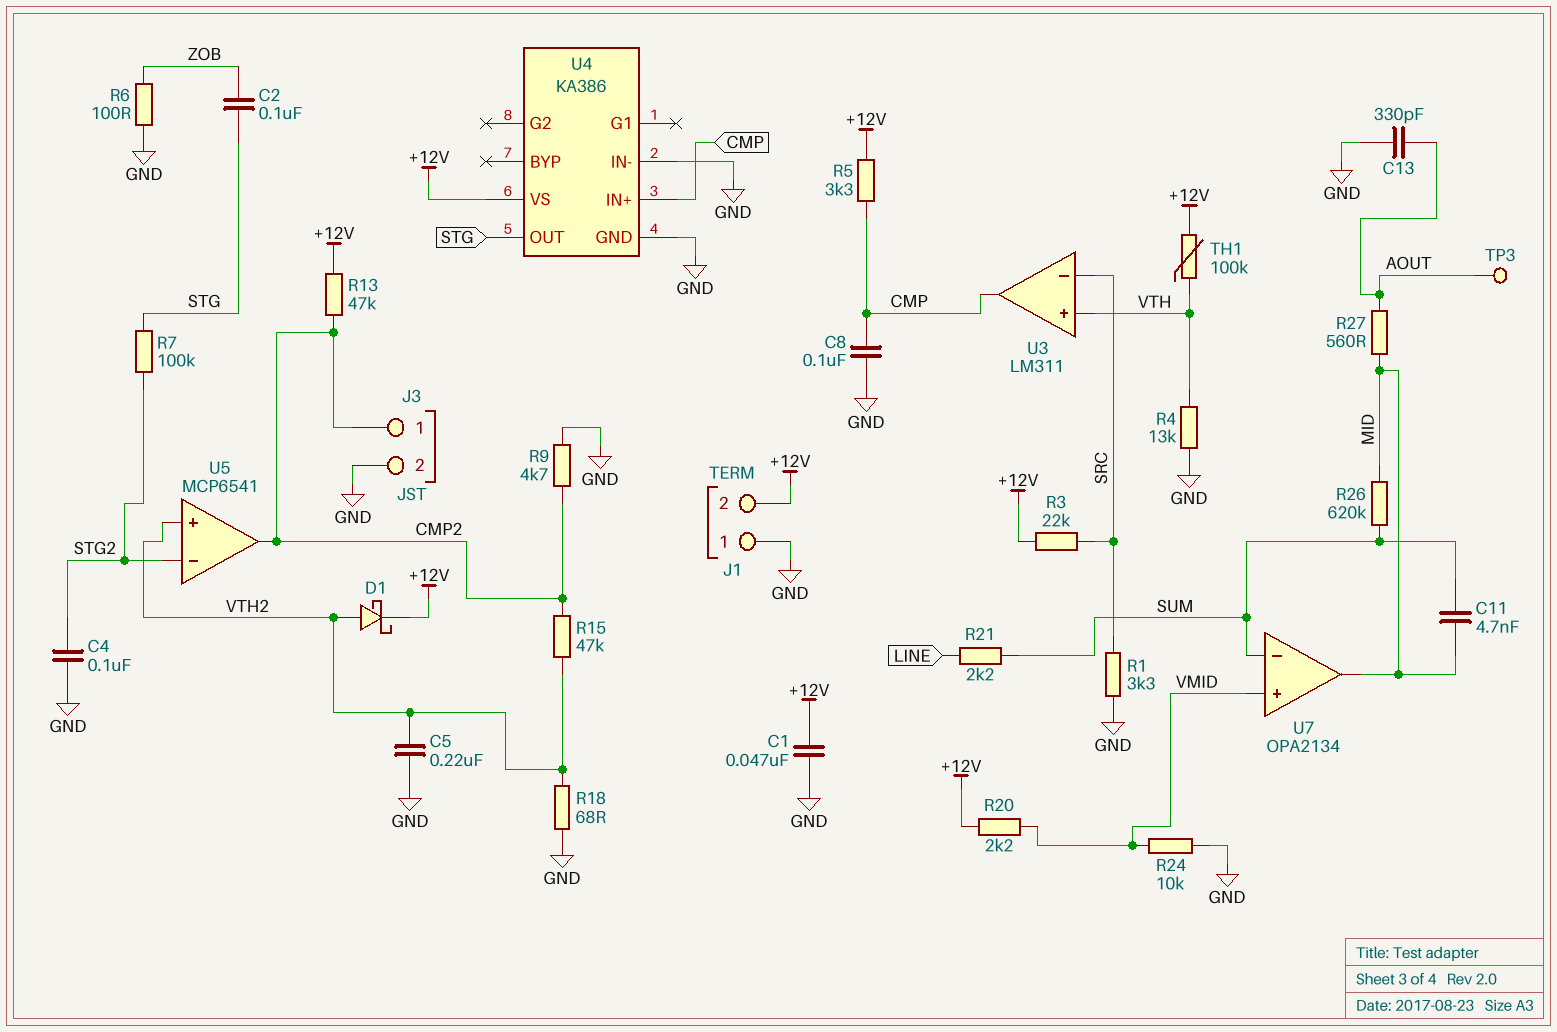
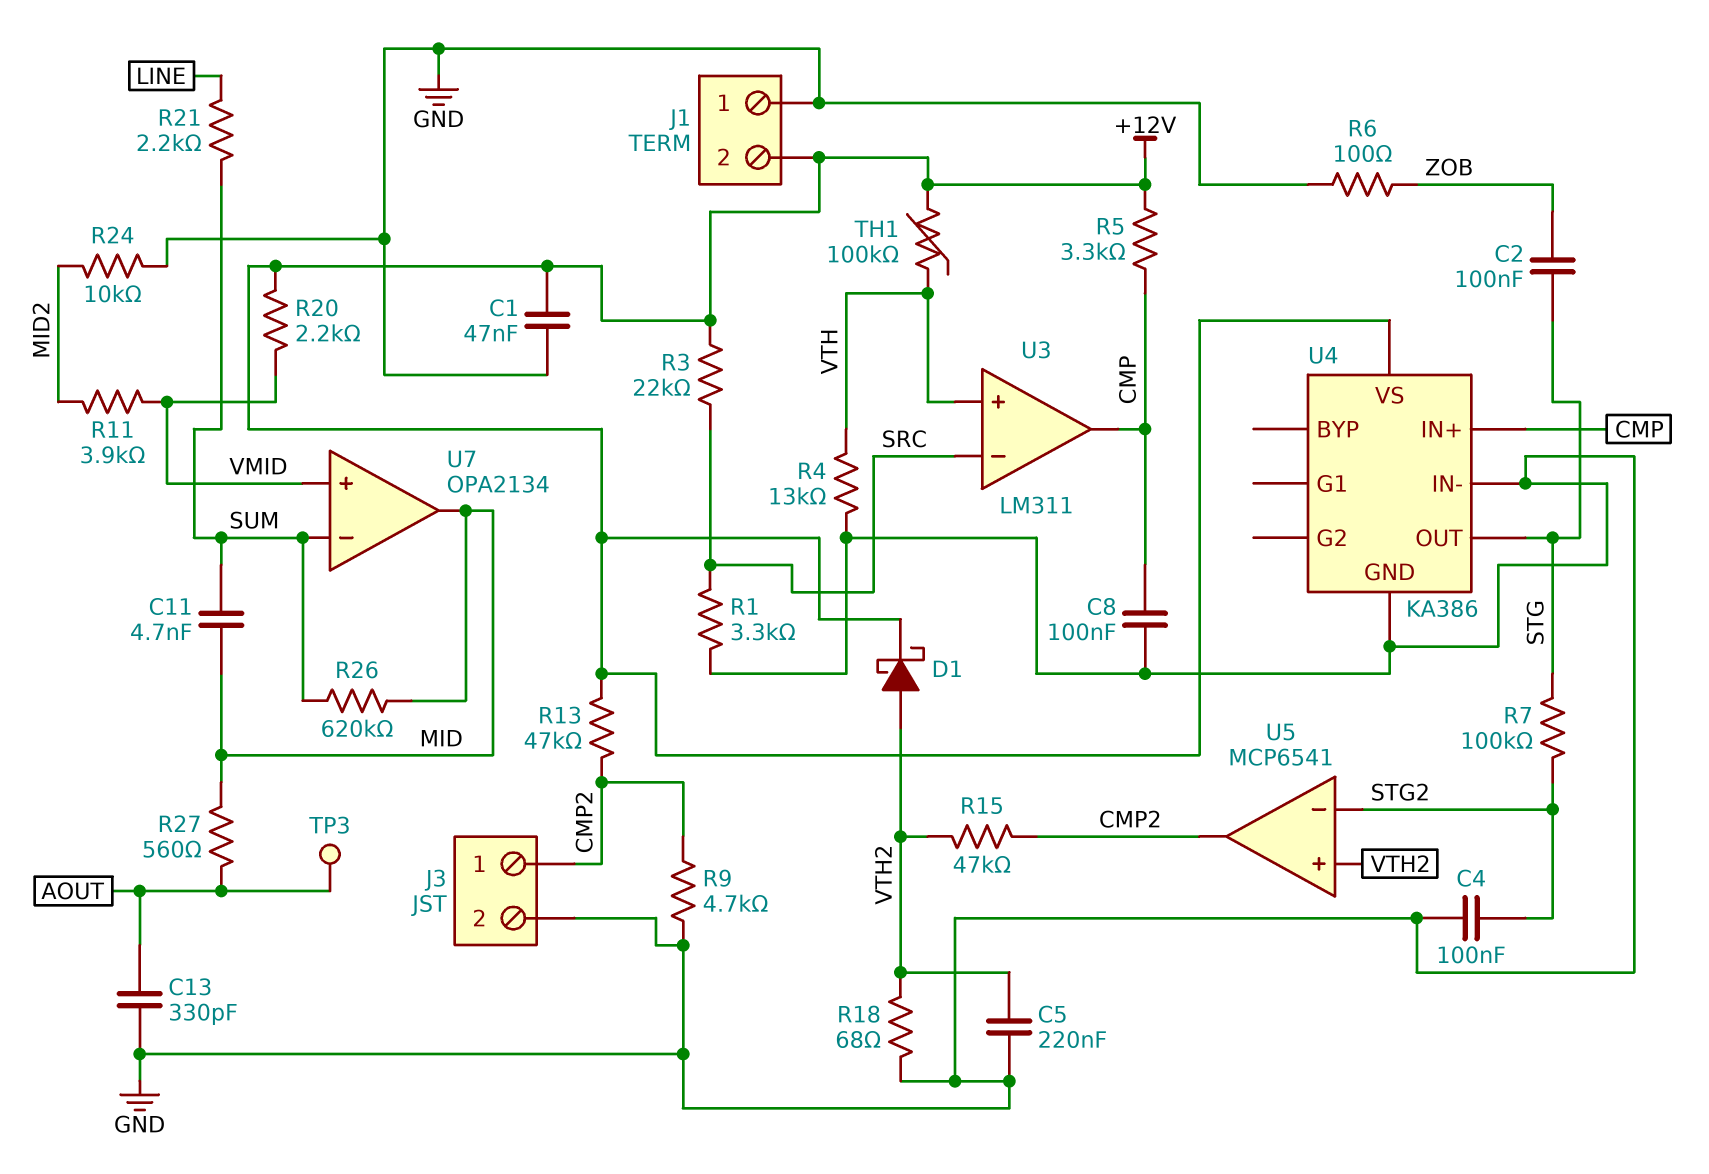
R11: none -> 3.9k (MID2, VMID)
R24: 10k (GND, VMID) -> 10k (GND, MID2)

